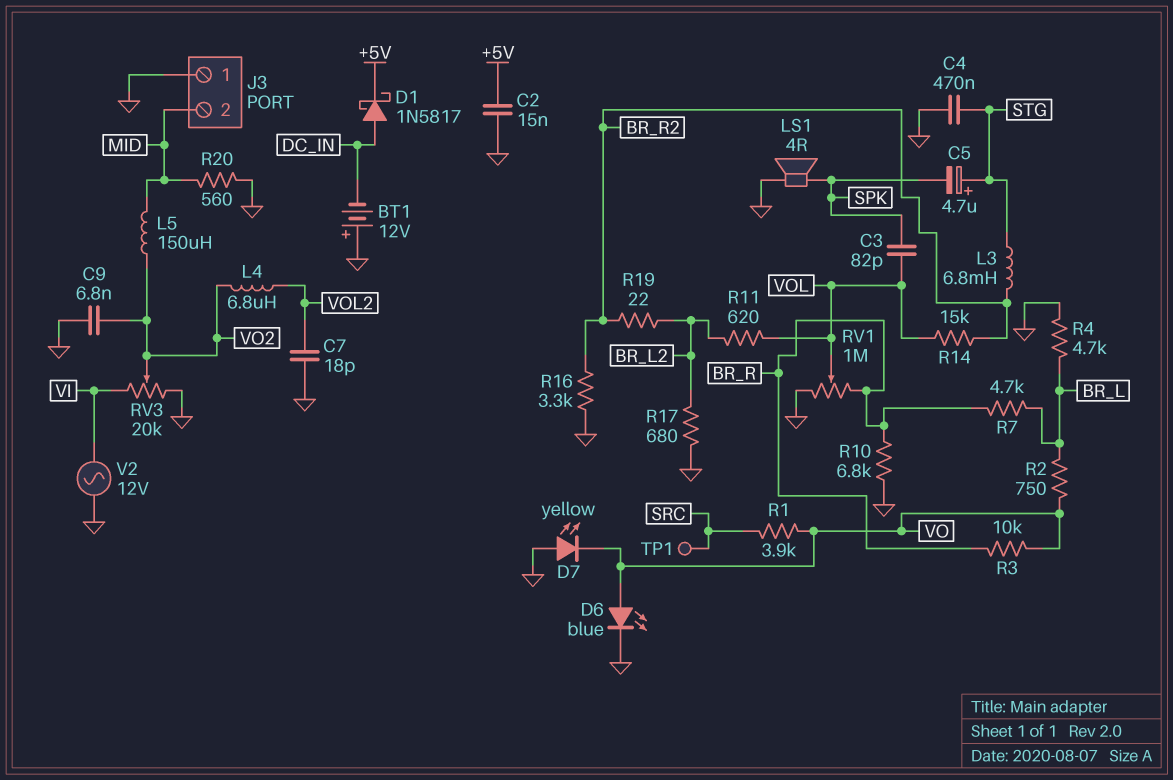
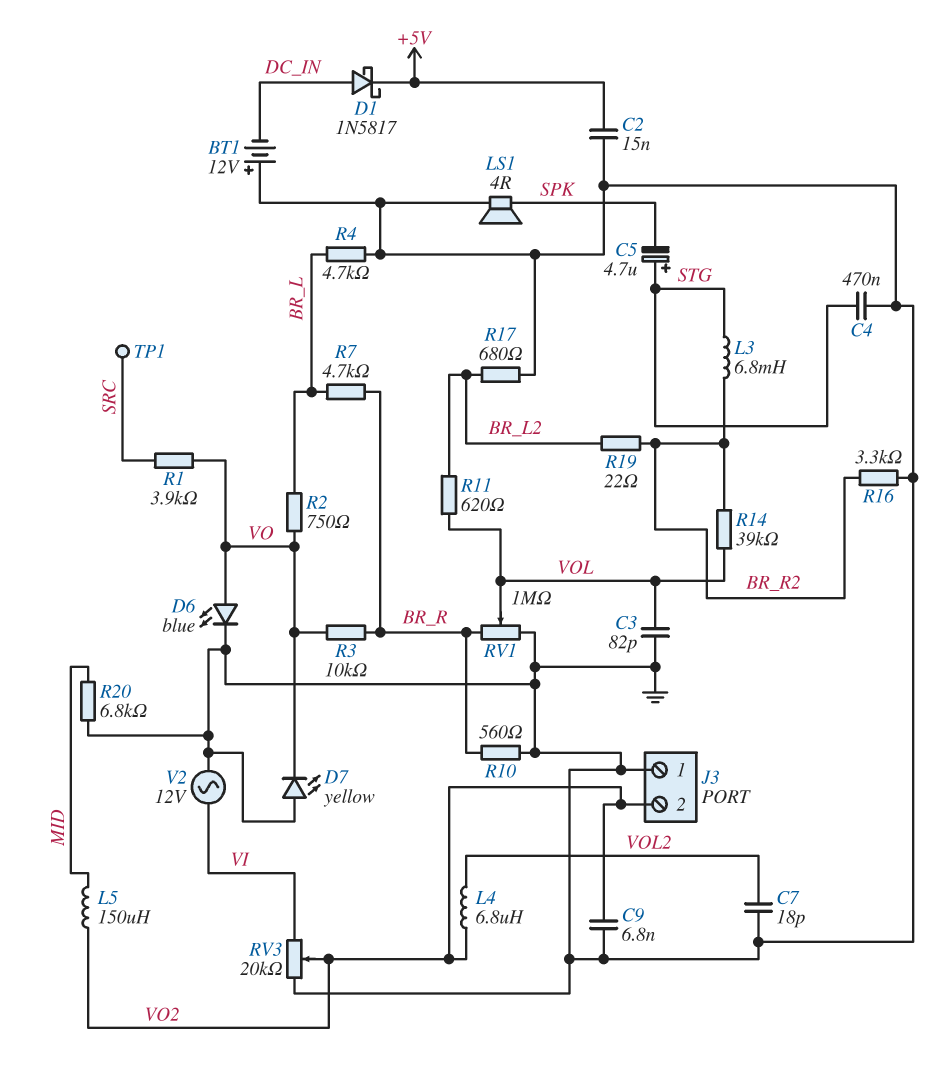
C3: 82pF (SPK, VOL) -> 82pF (GND, VOL)
J3 pin 2: MID -> VO2
R10: 6.8k (BR_R, GND) -> 560 (BR_R, GND)
R14: 15k (BR_R2, VOL) -> 39k (BR_R2, VOL)
R20: 560 (GND, MID) -> 6.8k (GND, MID)

